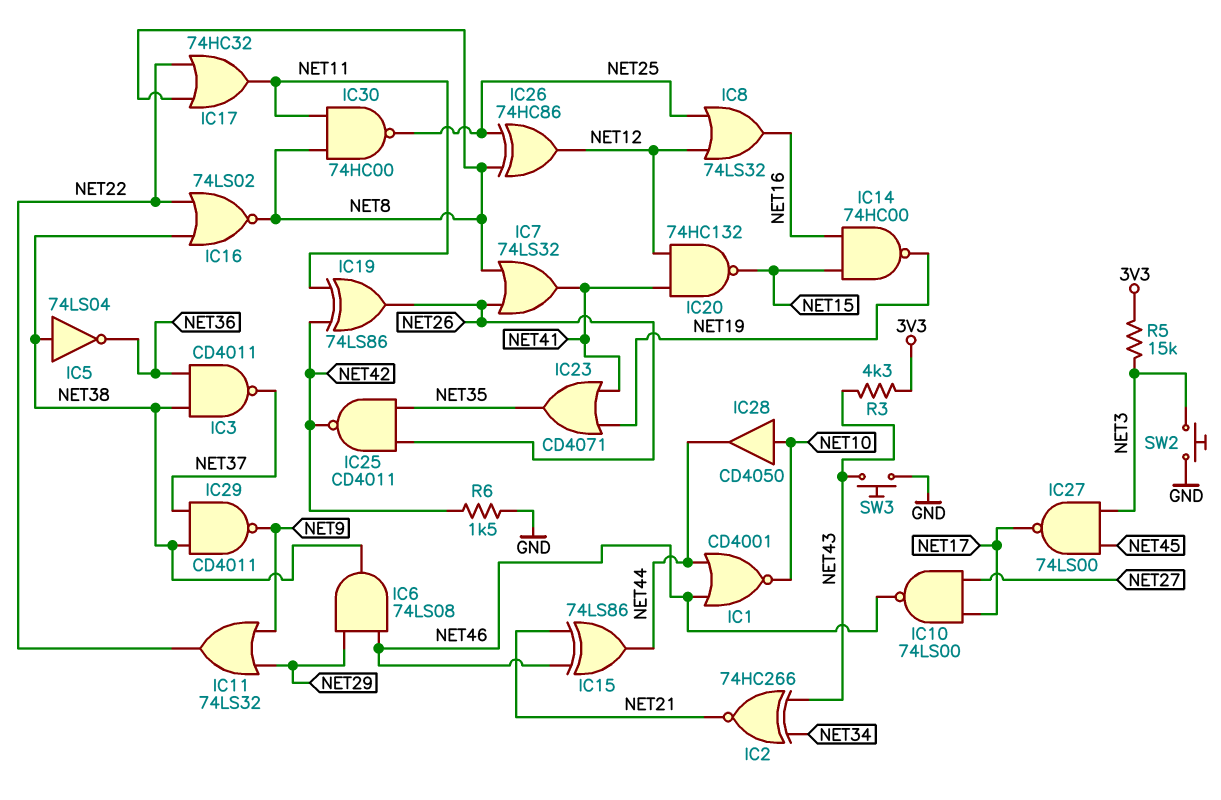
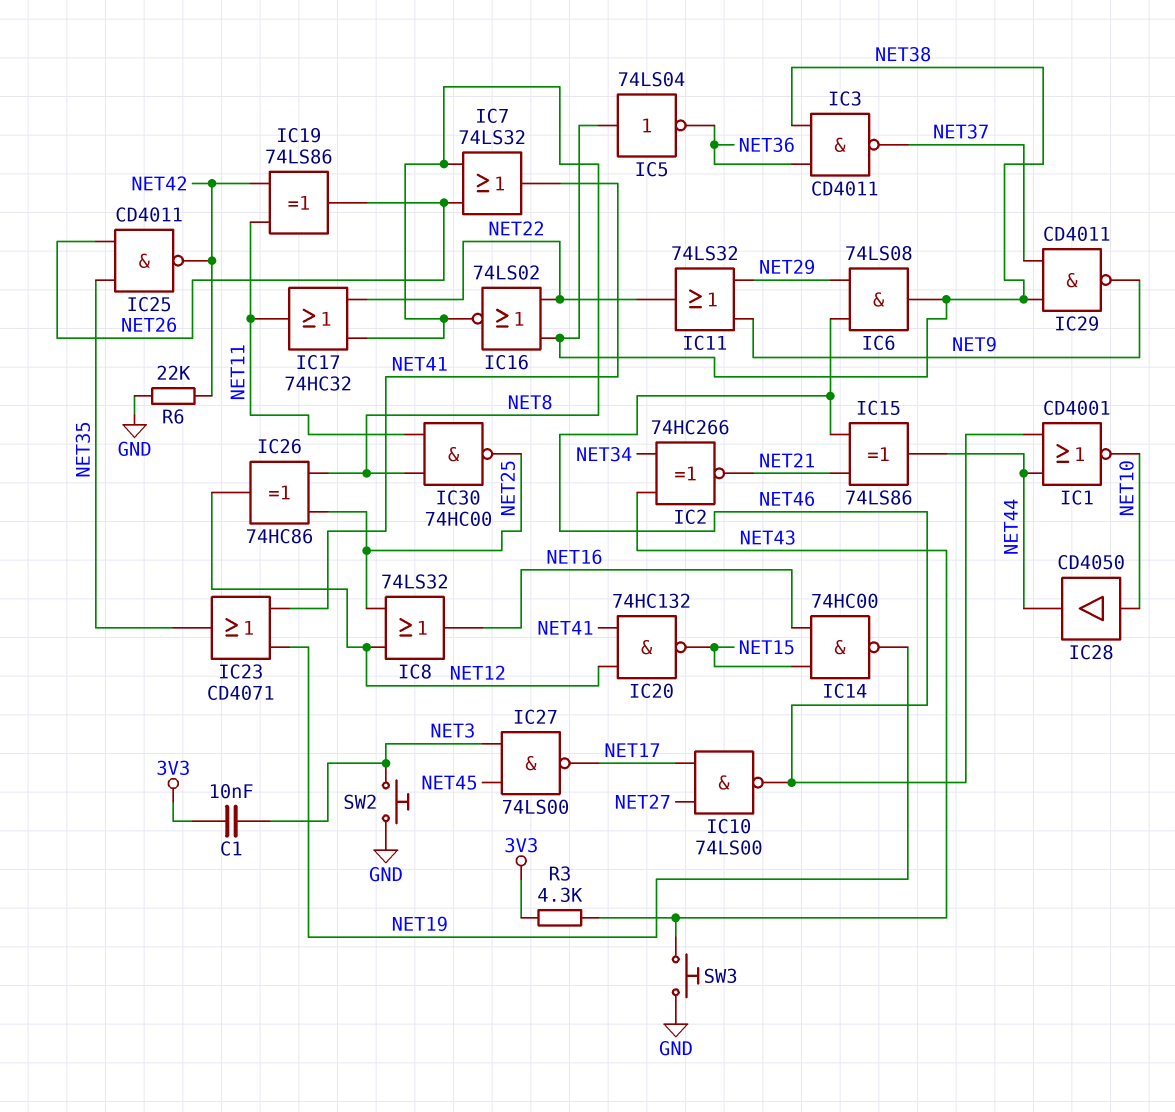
C1: none -> 10nF (3V3, NET3)
R5: 15k (3V3, NET3) -> none
R6: 1.5k (GND, NET42) -> 22k (GND, NET42)

